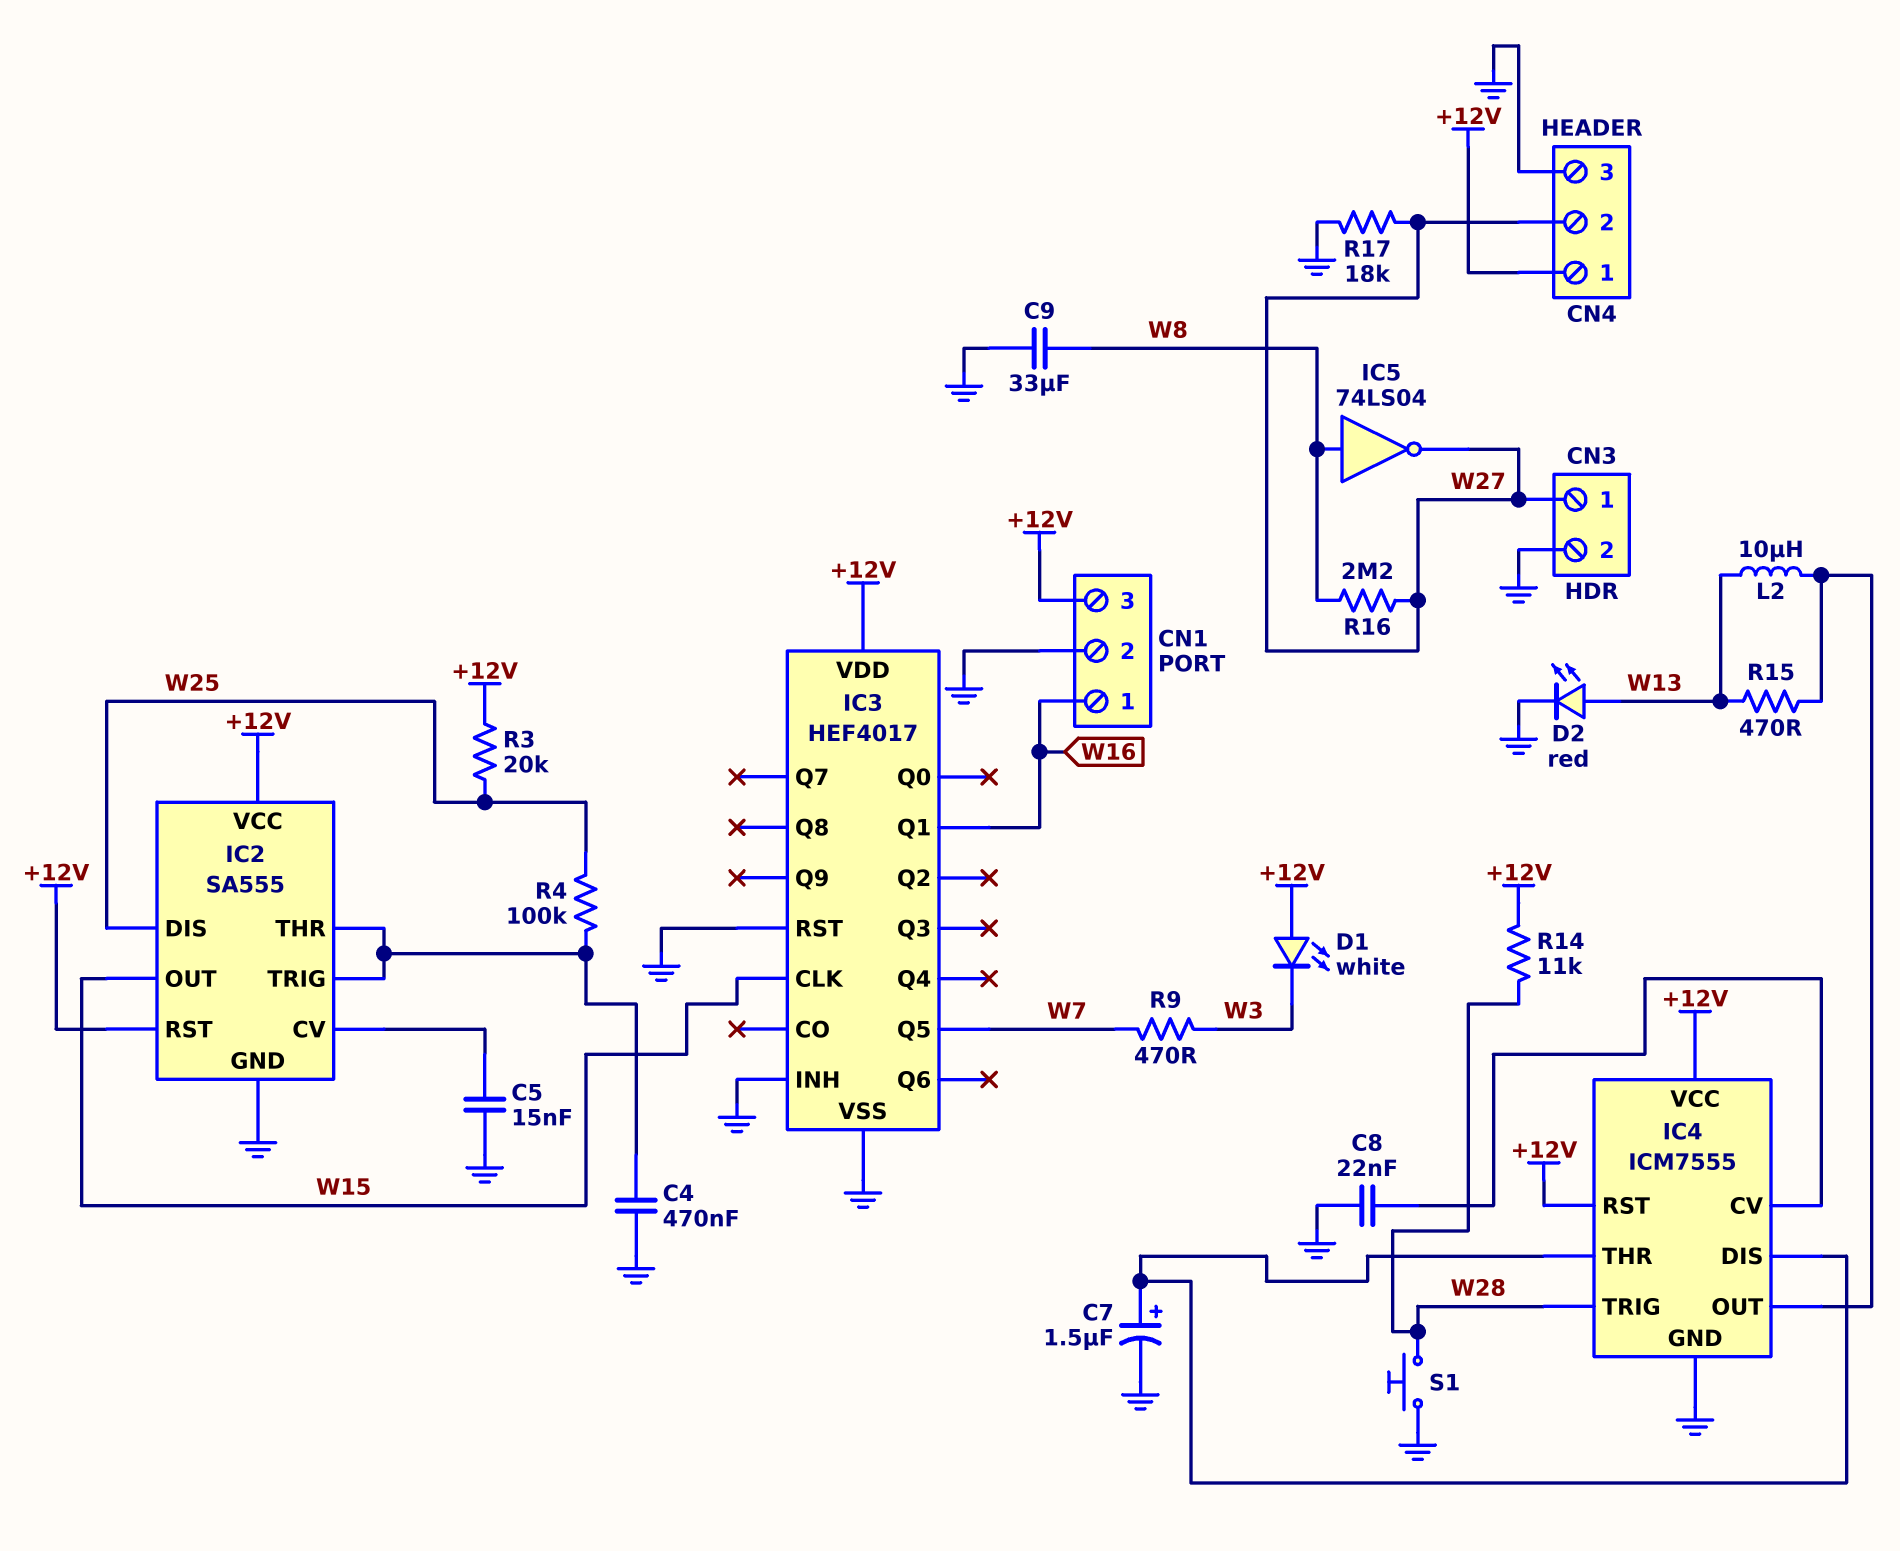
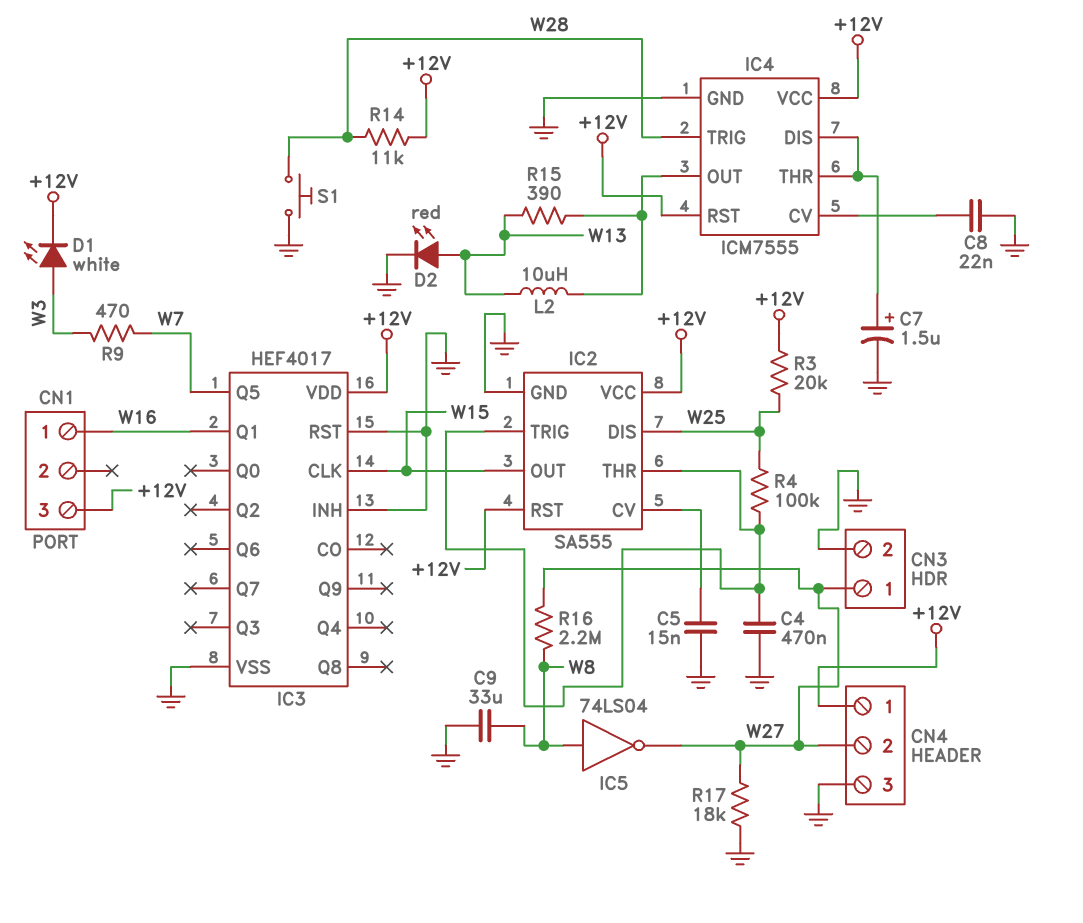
CN1 pin 2: GND -> none
D1: LED white (A +12V, K W3) -> LED white (A W3, K +12V)
R15: 470 (IC4/OUT, W13) -> 390 (IC4/OUT, W13)

